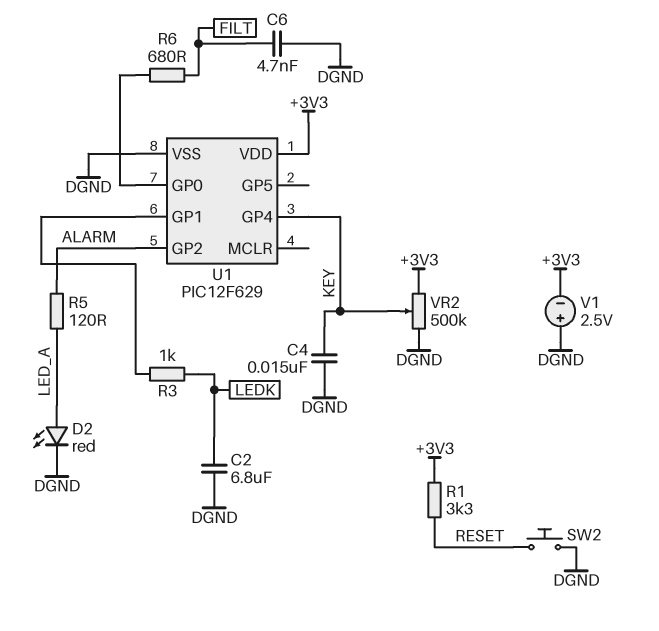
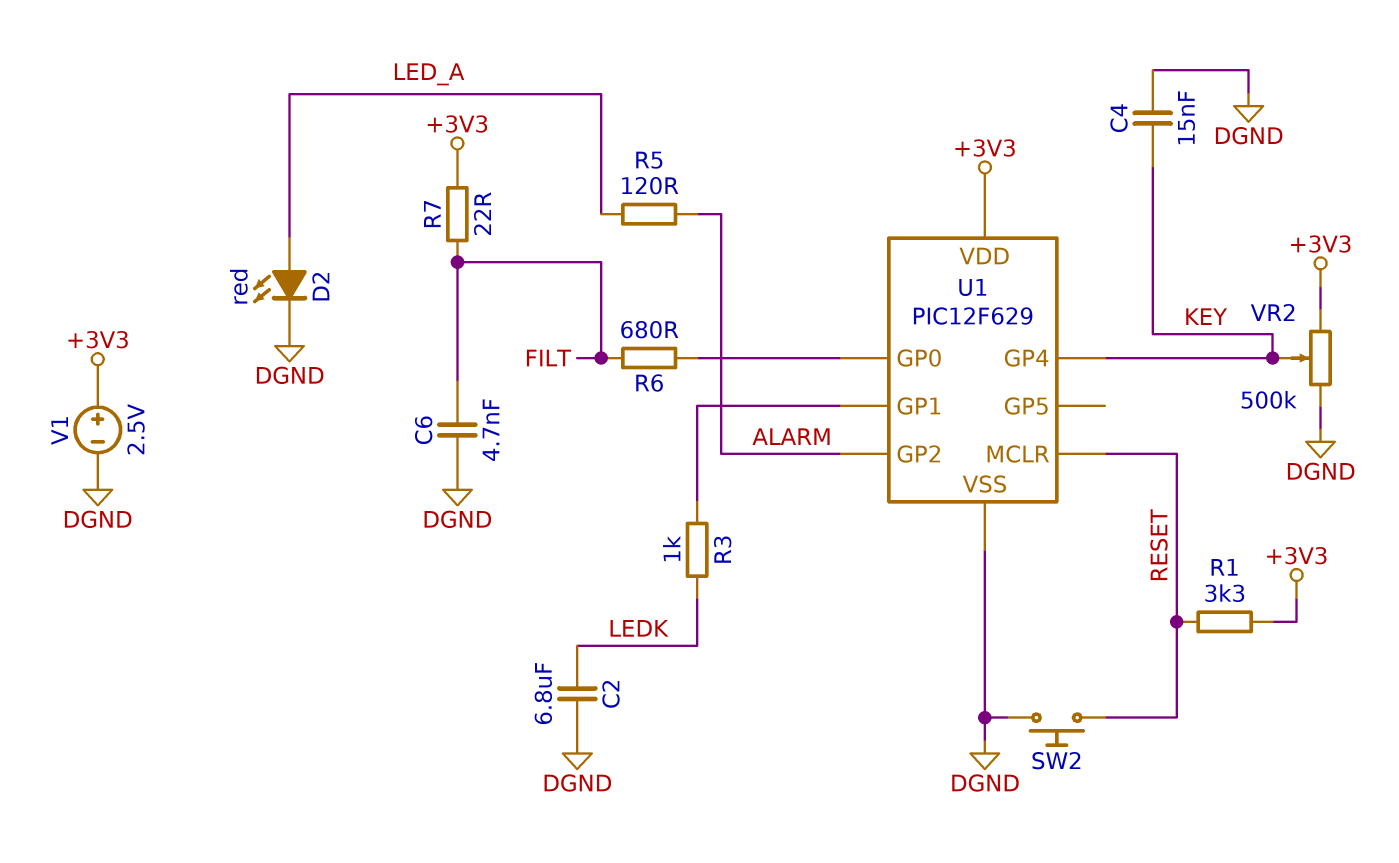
R7: none -> 22 (+3V3, FILT)
U1 pin MCLR: none -> RESET
V1: 2.5V (plus DGND, minus +3V3) -> 2.5V (plus +3V3, minus DGND)

